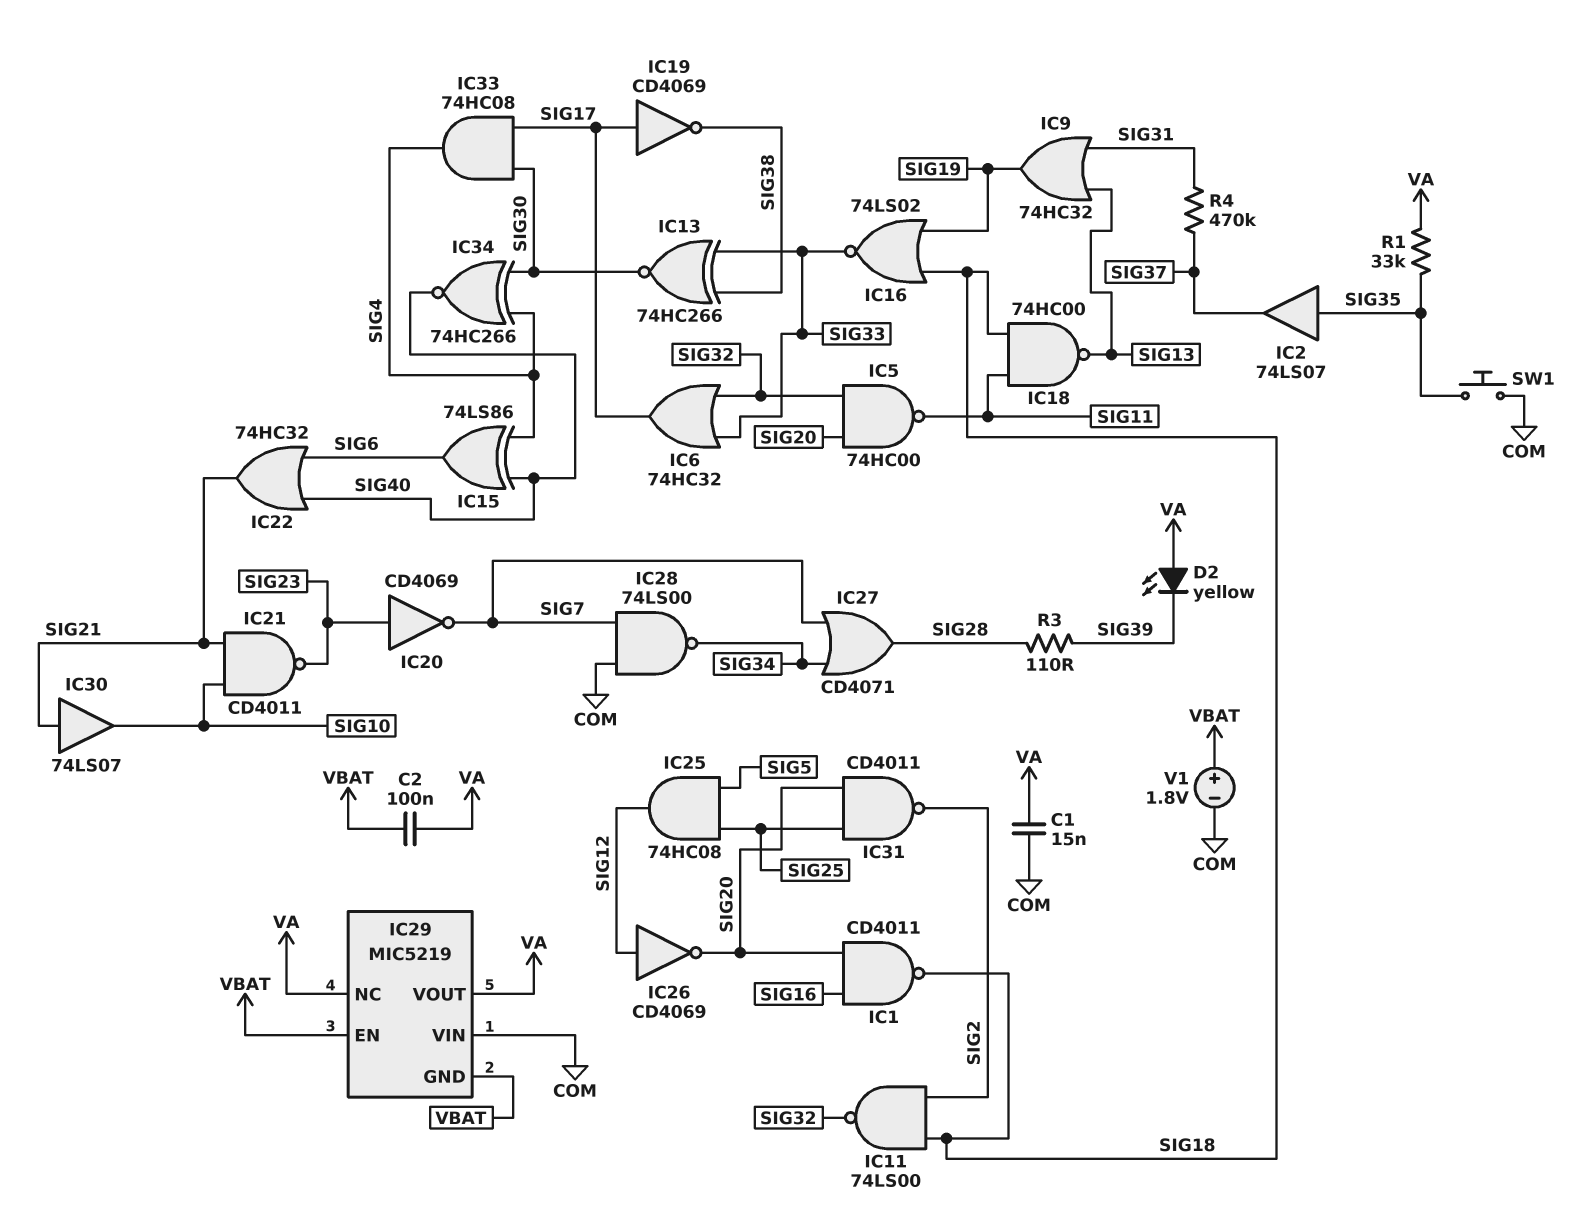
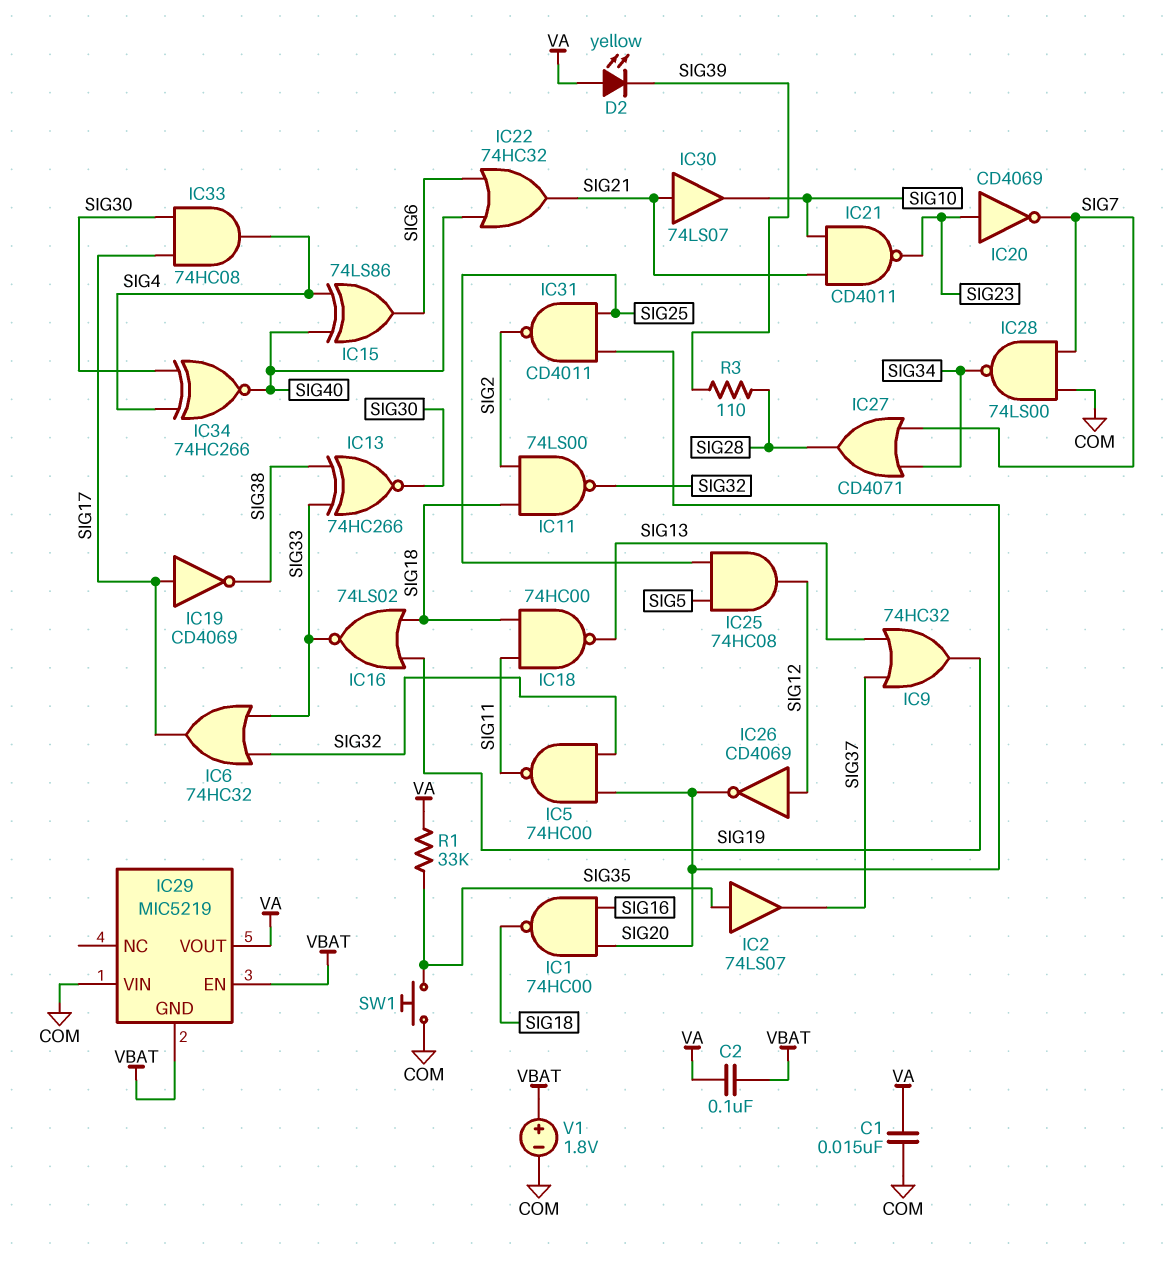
IC1: NAND CD4011 (in SIG16, in SIG20, out SIG18) -> NAND 74HC00 (in SIG16, in SIG20, out SIG18)
IC9: OR 74HC32 (in SIG13, in SIG31, out SIG19) -> OR 74HC32 (in SIG13, in SIG37, out SIG19)
IC29 pin NC: VA -> none
R4: 470k (SIG31, SIG37) -> none

